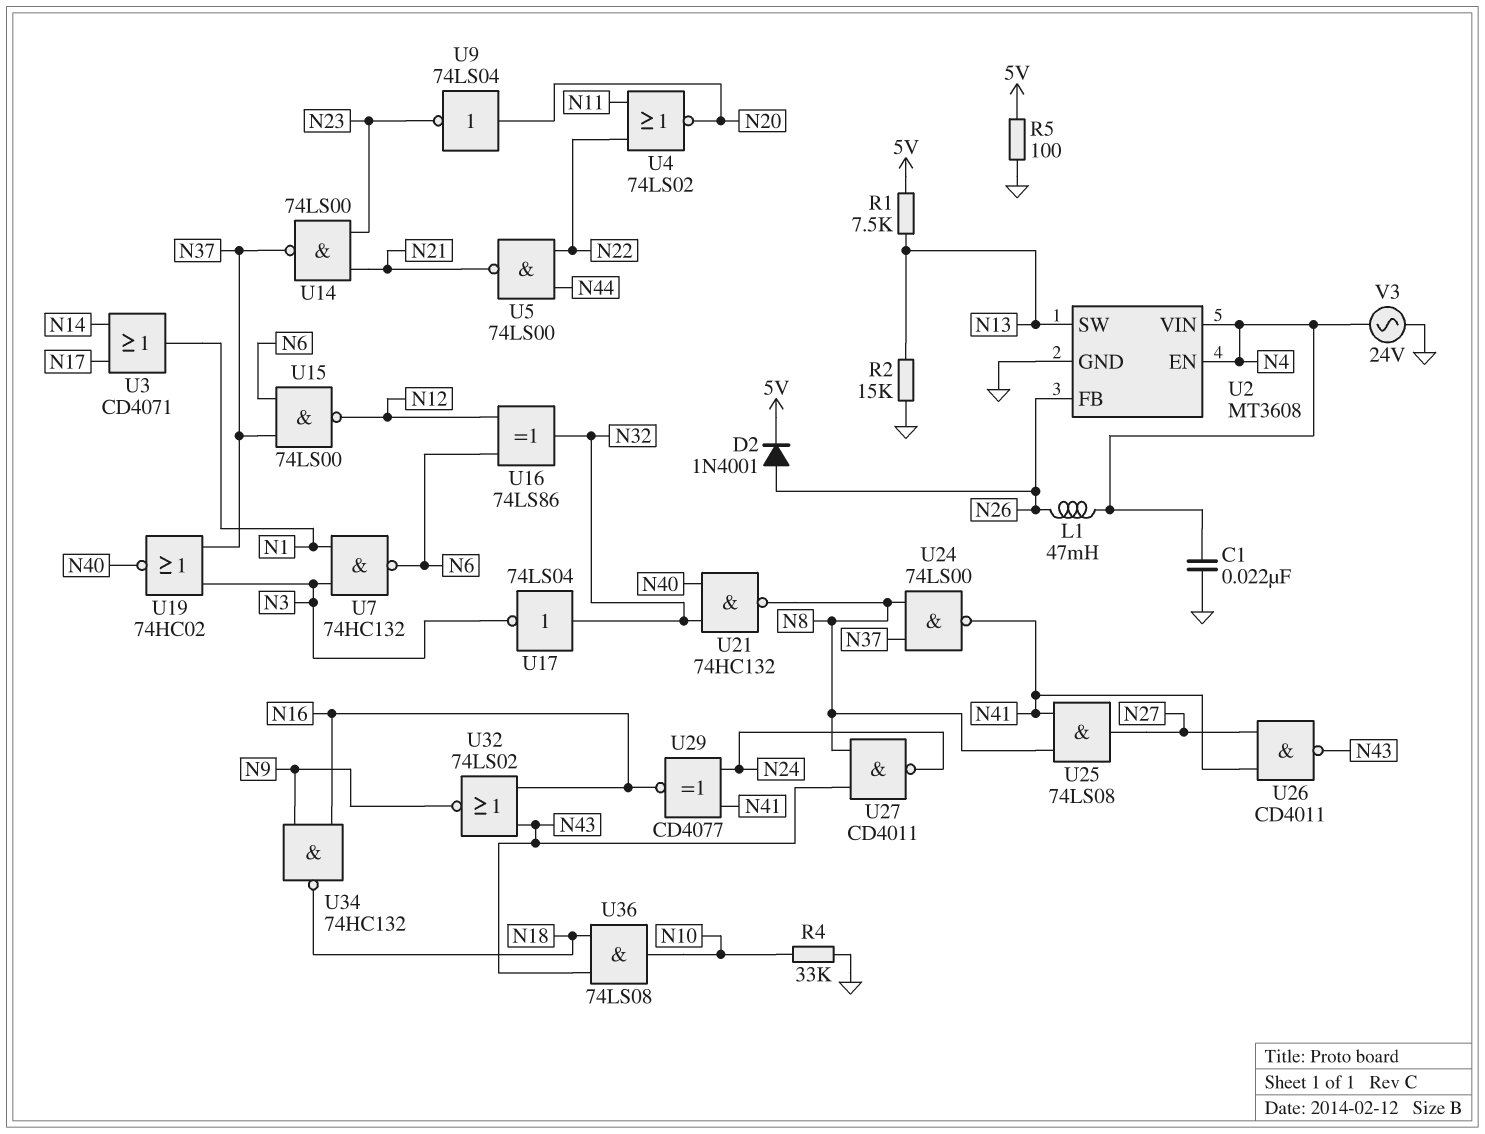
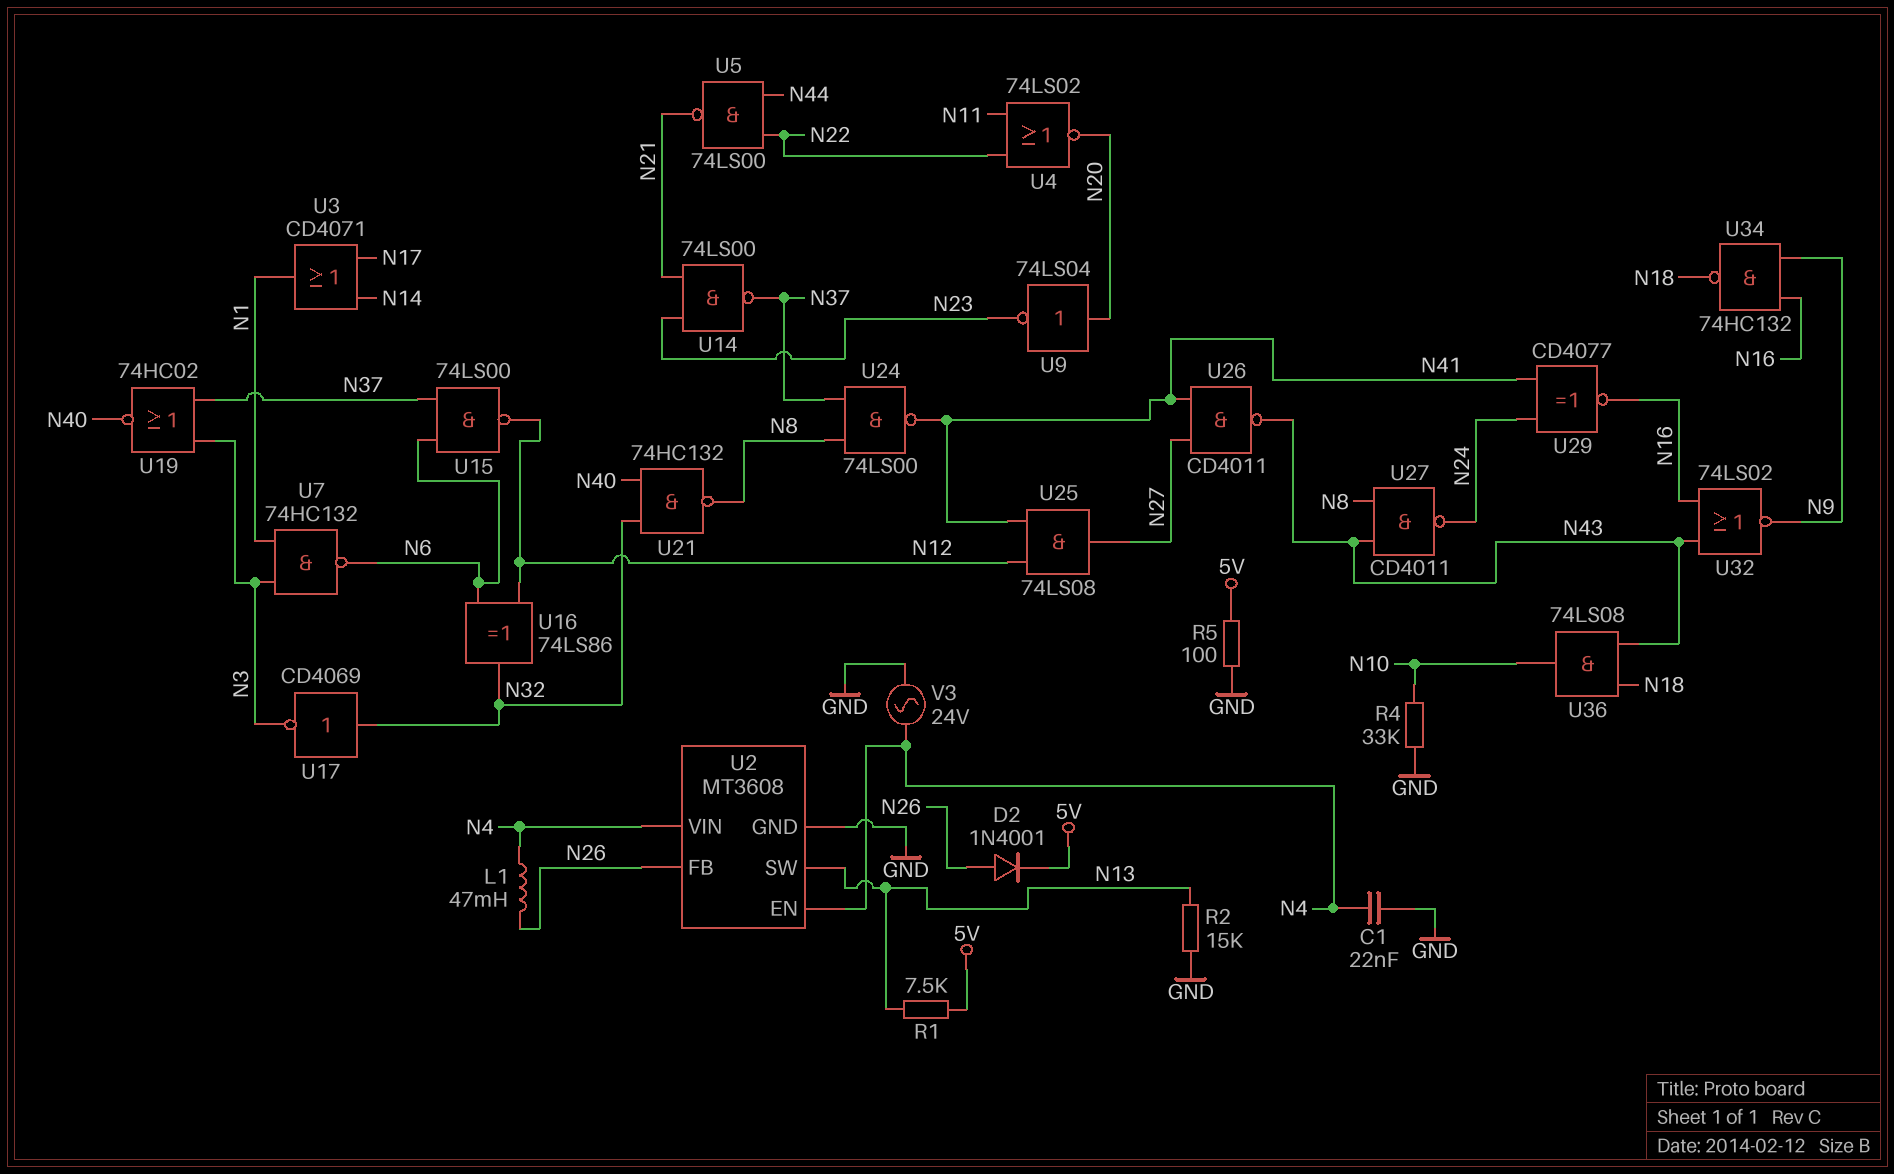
U17: NOT 74LS04 (in N32, out N3) -> NOT CD4069 (in N32, out N3)
U25: AND 74LS08 (in N8, in N41, out N27) -> AND 74LS08 (in N12, in N41, out N27)

